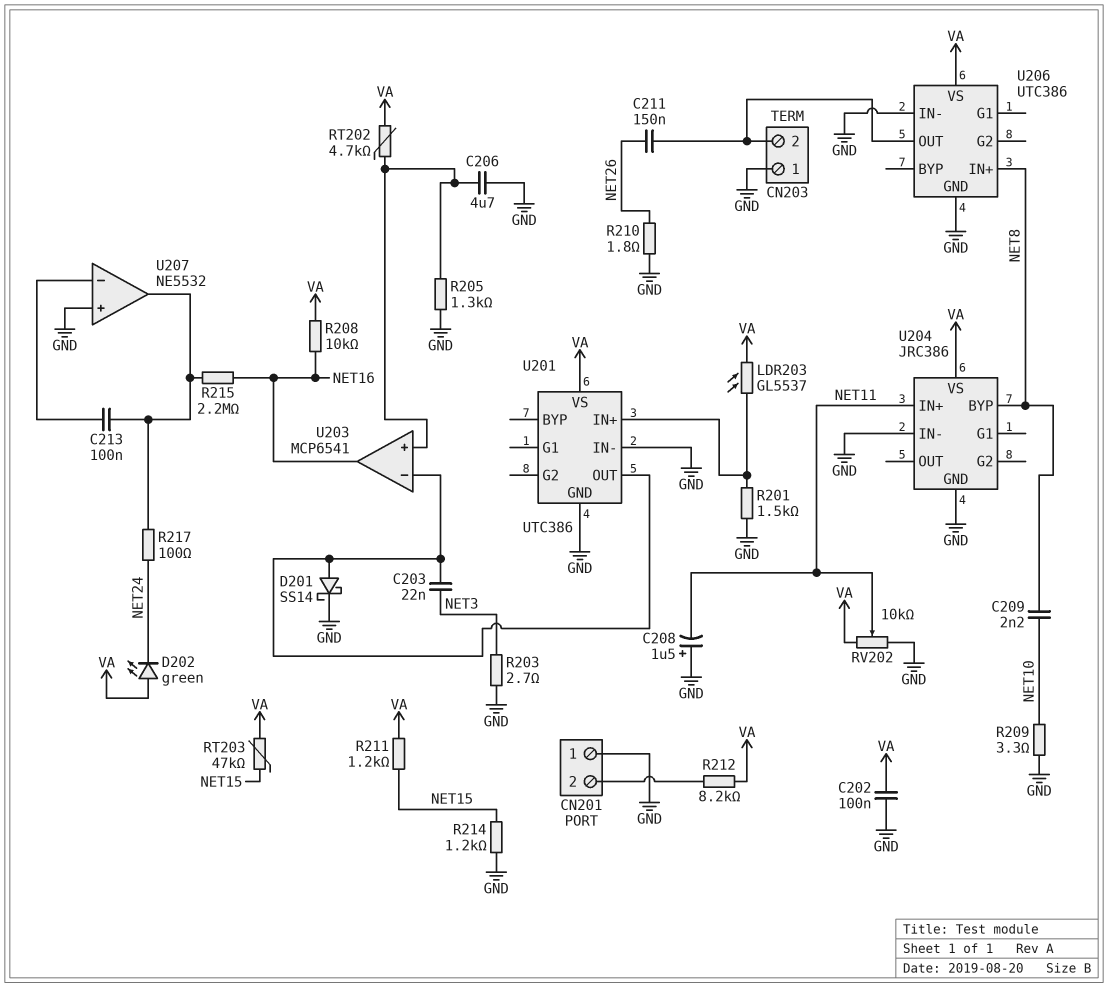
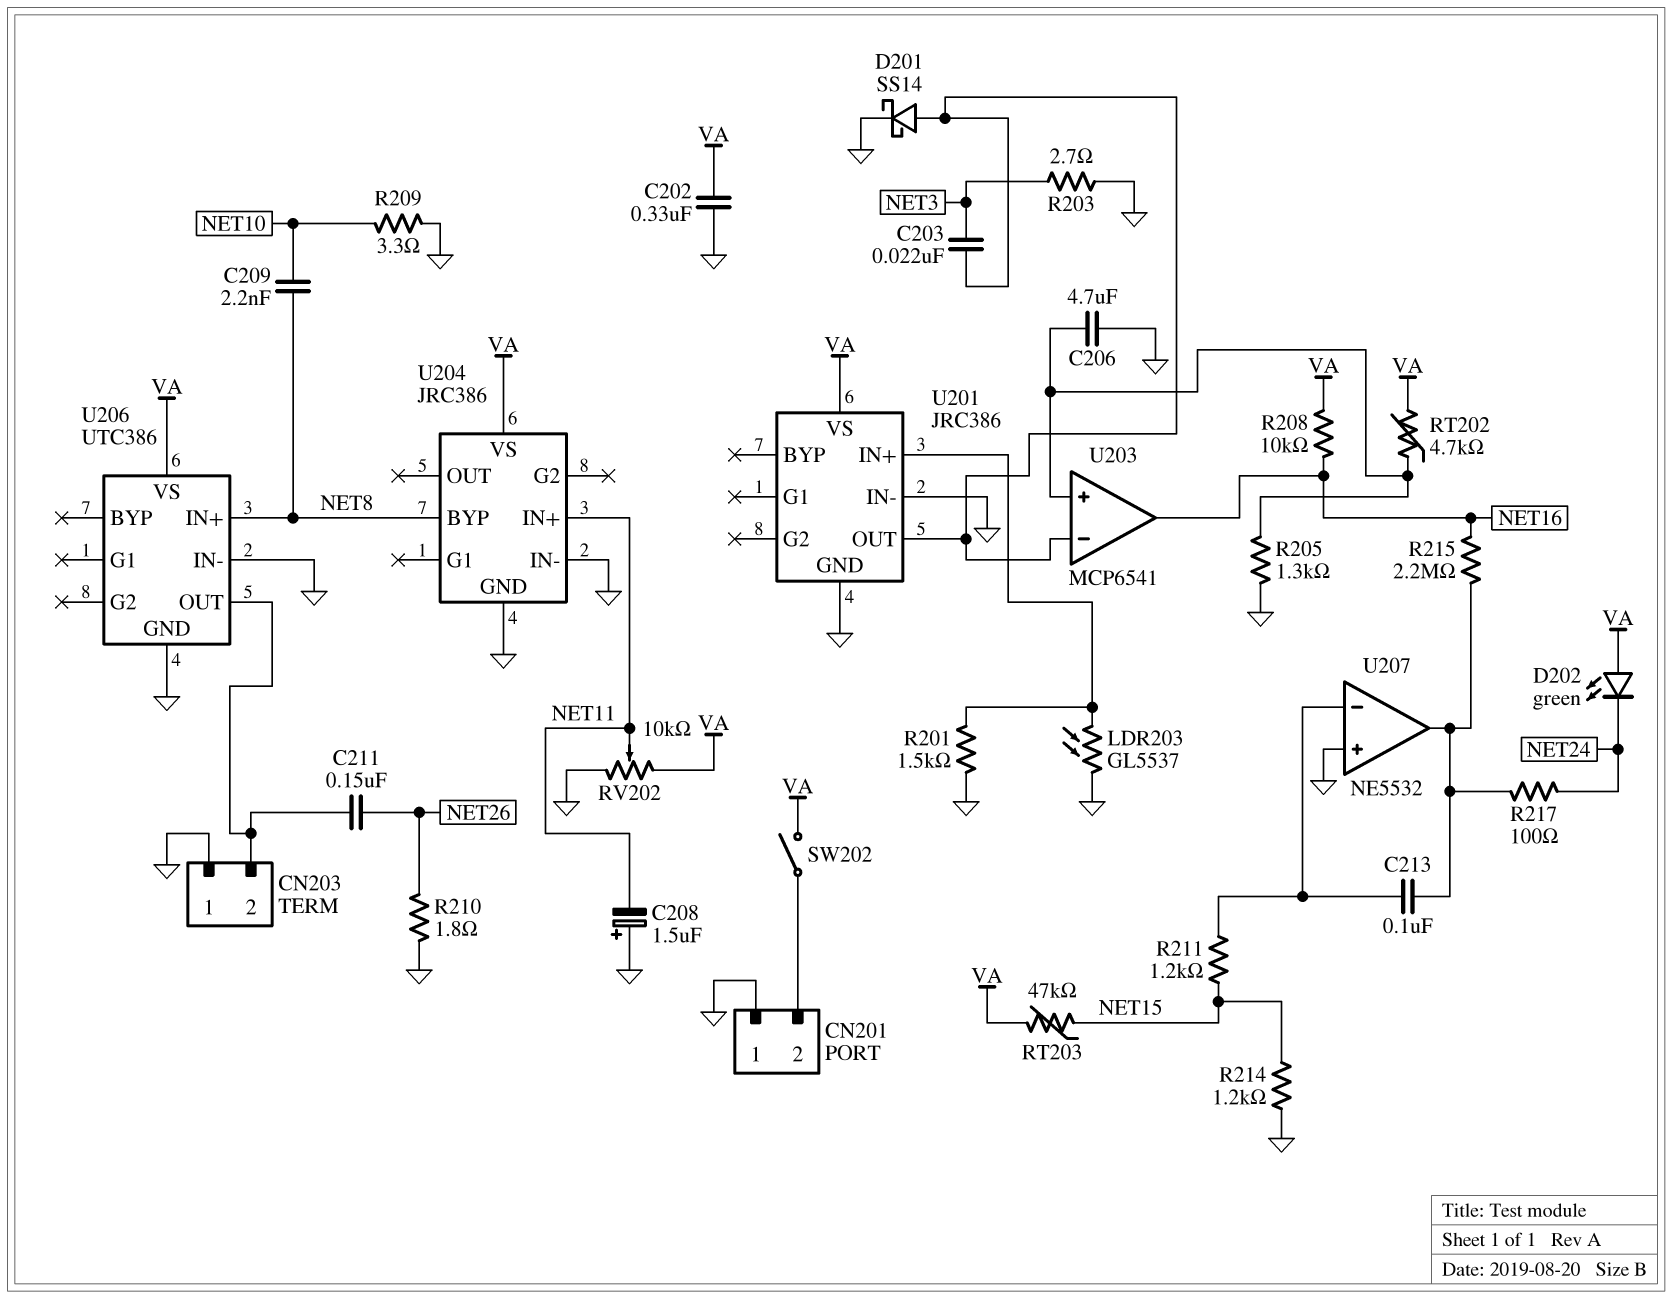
C202: 100nF (GND, VA) -> 330nF (GND, VA)
LDR203: GL5537 (U201/IN+, VA) -> GL5537 (GND, U201/IN+)
R211: 1.2k (NET15, VA) -> 1.2k (NET15, U207/in-)
R212: 8.2k (CN201/2, VA) -> none
SW202: none -> switch (CN201/2, VA)
U201: UTC386 -> JRC386

